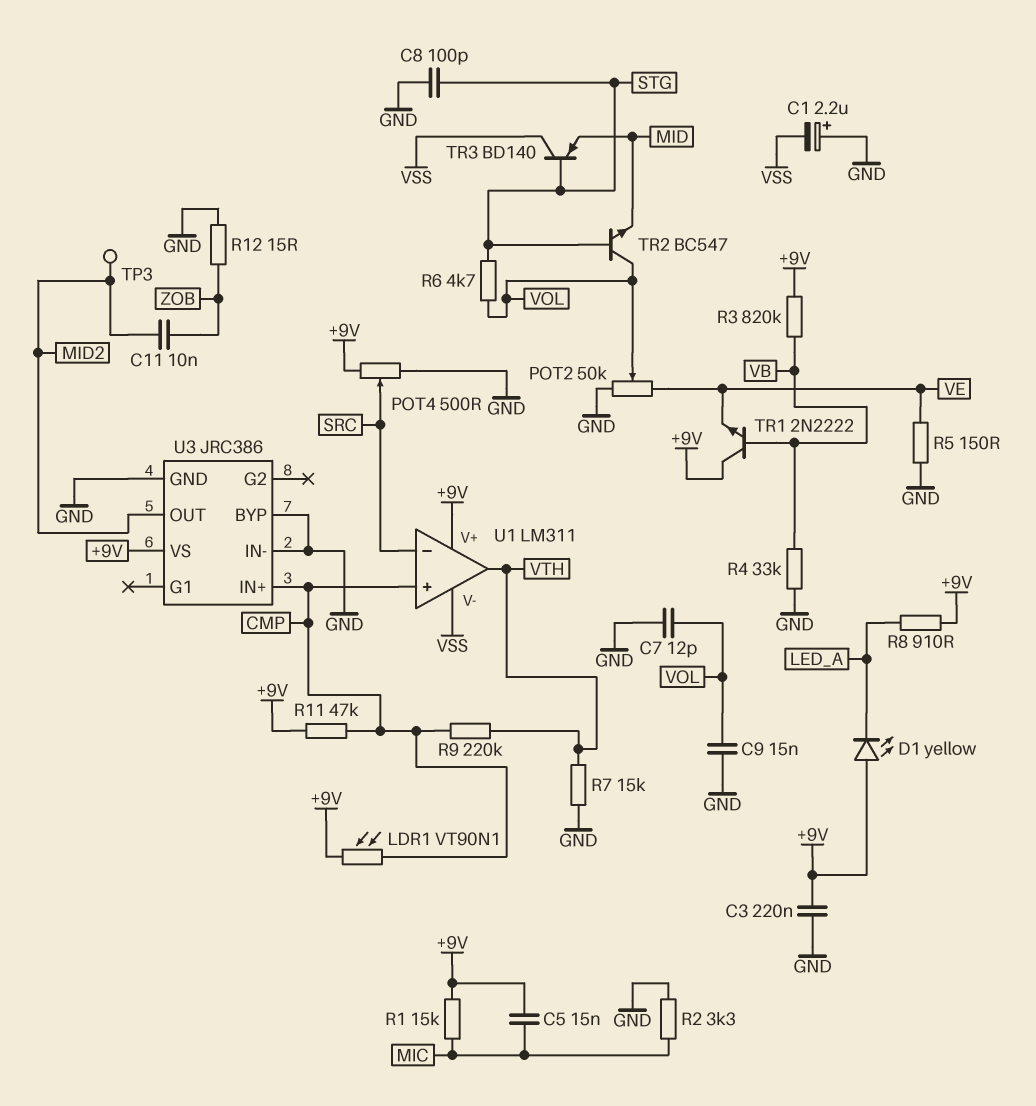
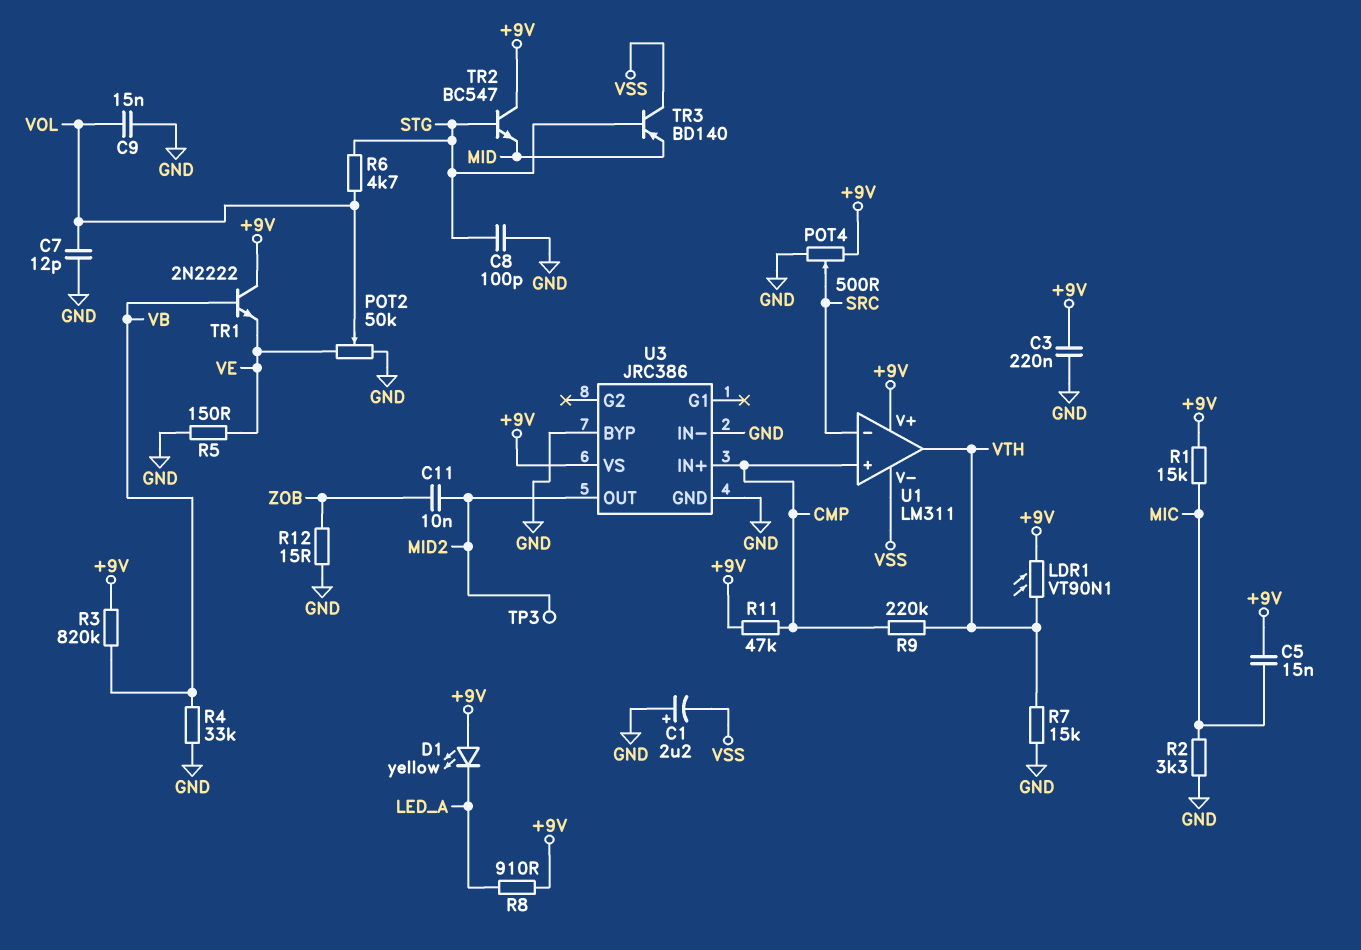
LDR1: VT90N1 (+9V, CMP) -> VT90N1 (+9V, VTH)
TR2: NPN BC547 (B STG, C VOL, E MID) -> NPN BC547 (B STG, C +9V, E MID)

